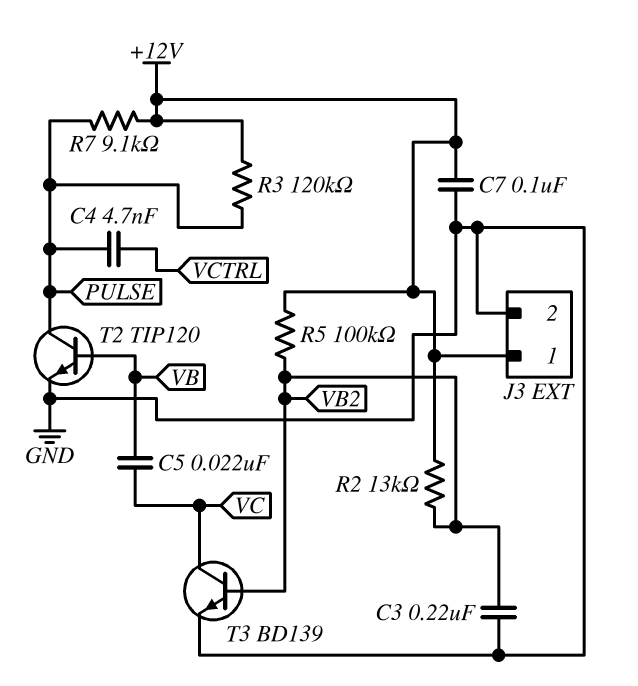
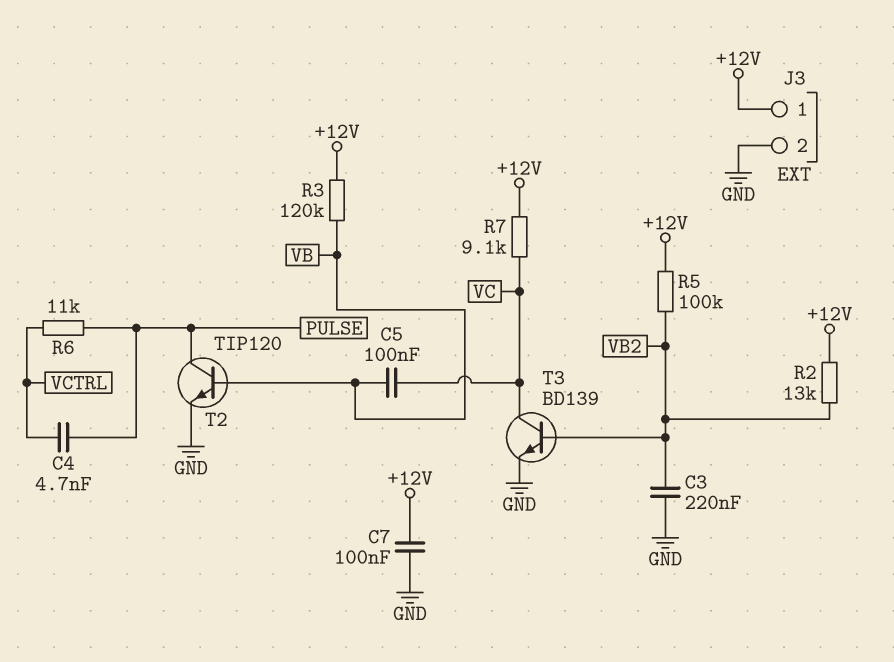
C5: 22nF (VB, VC) -> 100nF (VB, VC)
R3: 120k (+12V, PULSE) -> 120k (+12V, VB)
R6: none -> 11k (PULSE, VCTRL)
R7: 9.1k (+12V, PULSE) -> 9.1k (+12V, VC)

